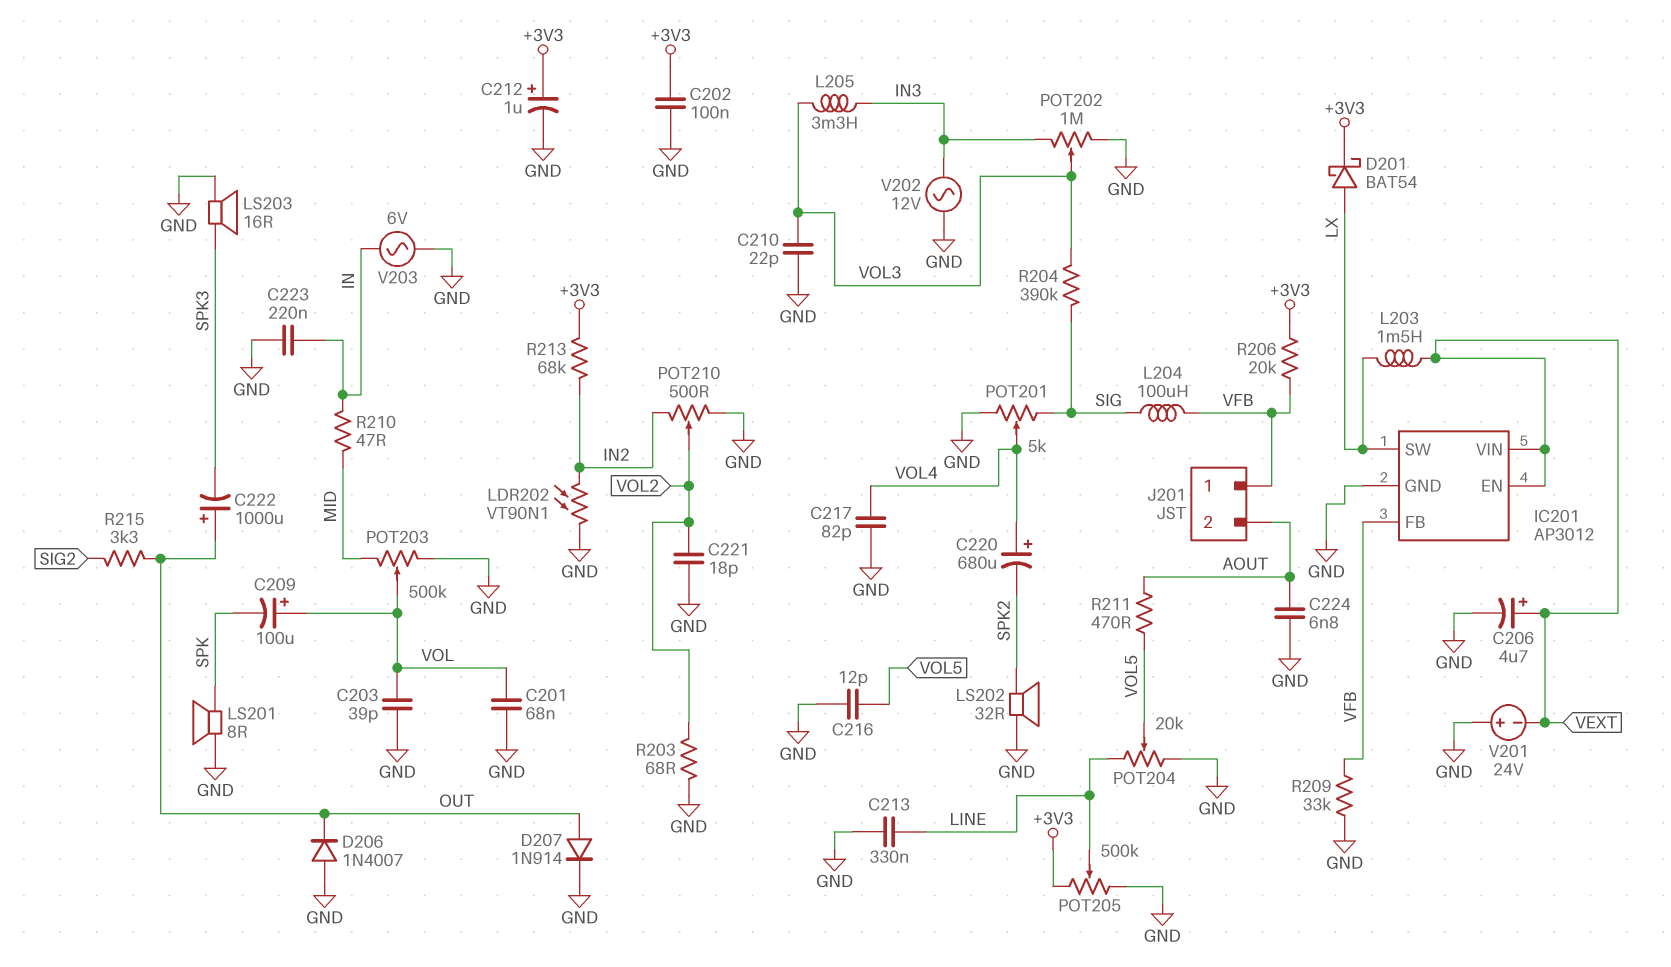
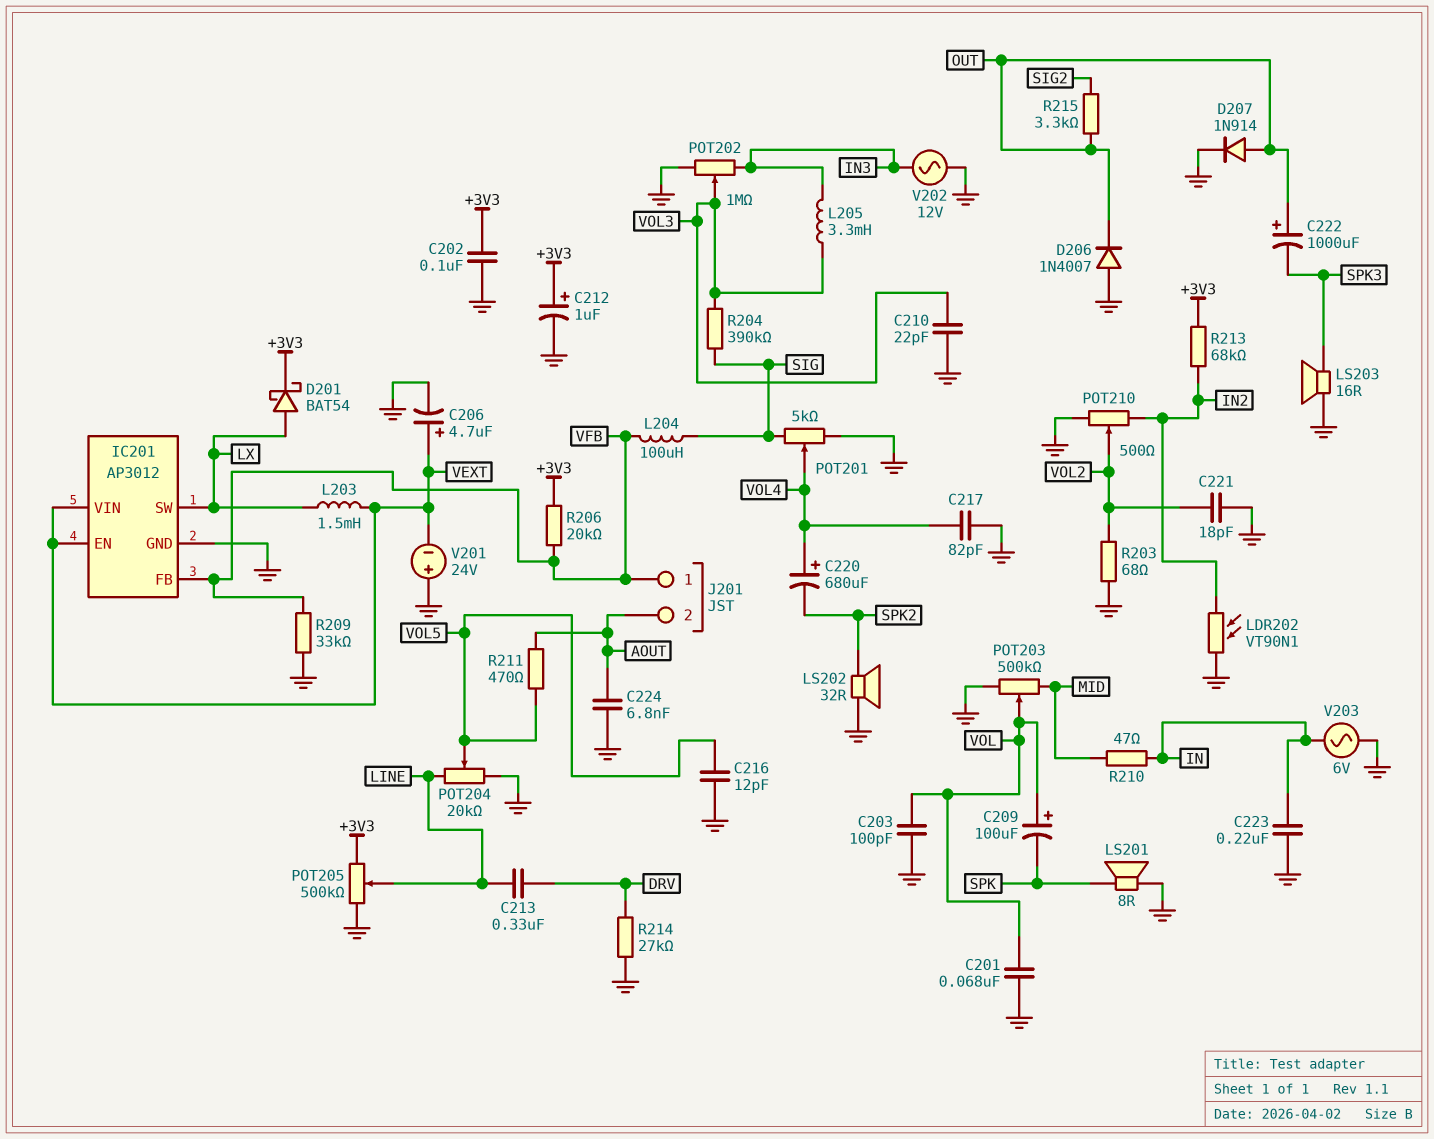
C203: 39pF (GND, VOL) -> 100pF (GND, VOL)
C213: 330nF (GND, LINE) -> 330nF (DRV, LINE)
R214: none -> 27k (DRV, GND)

